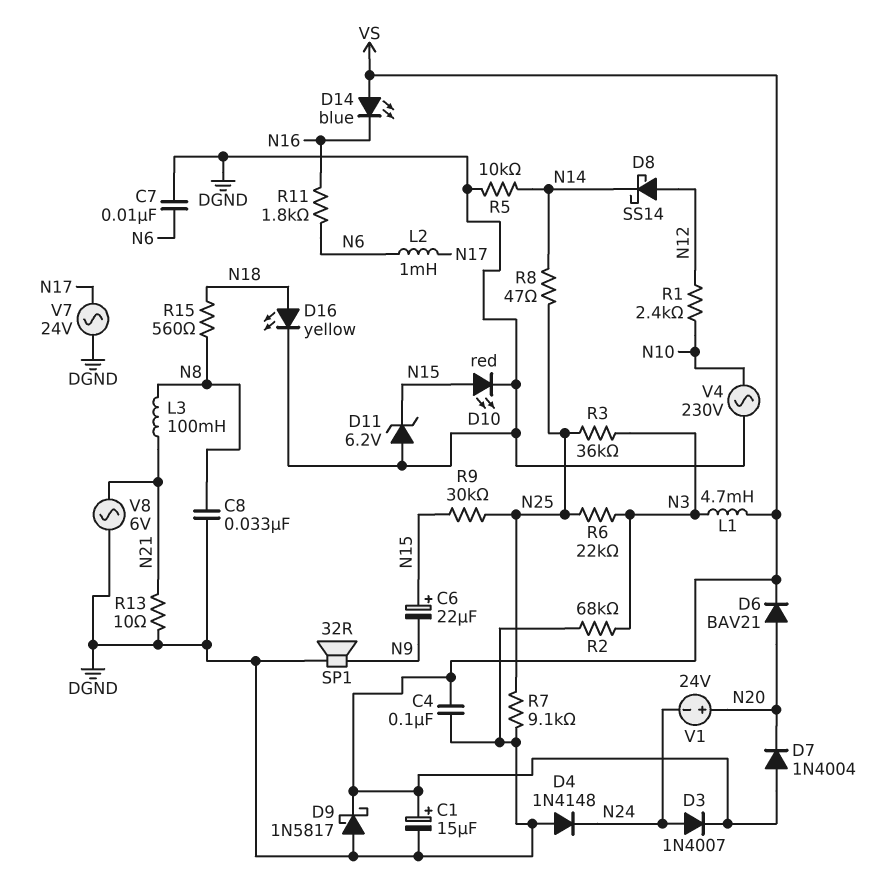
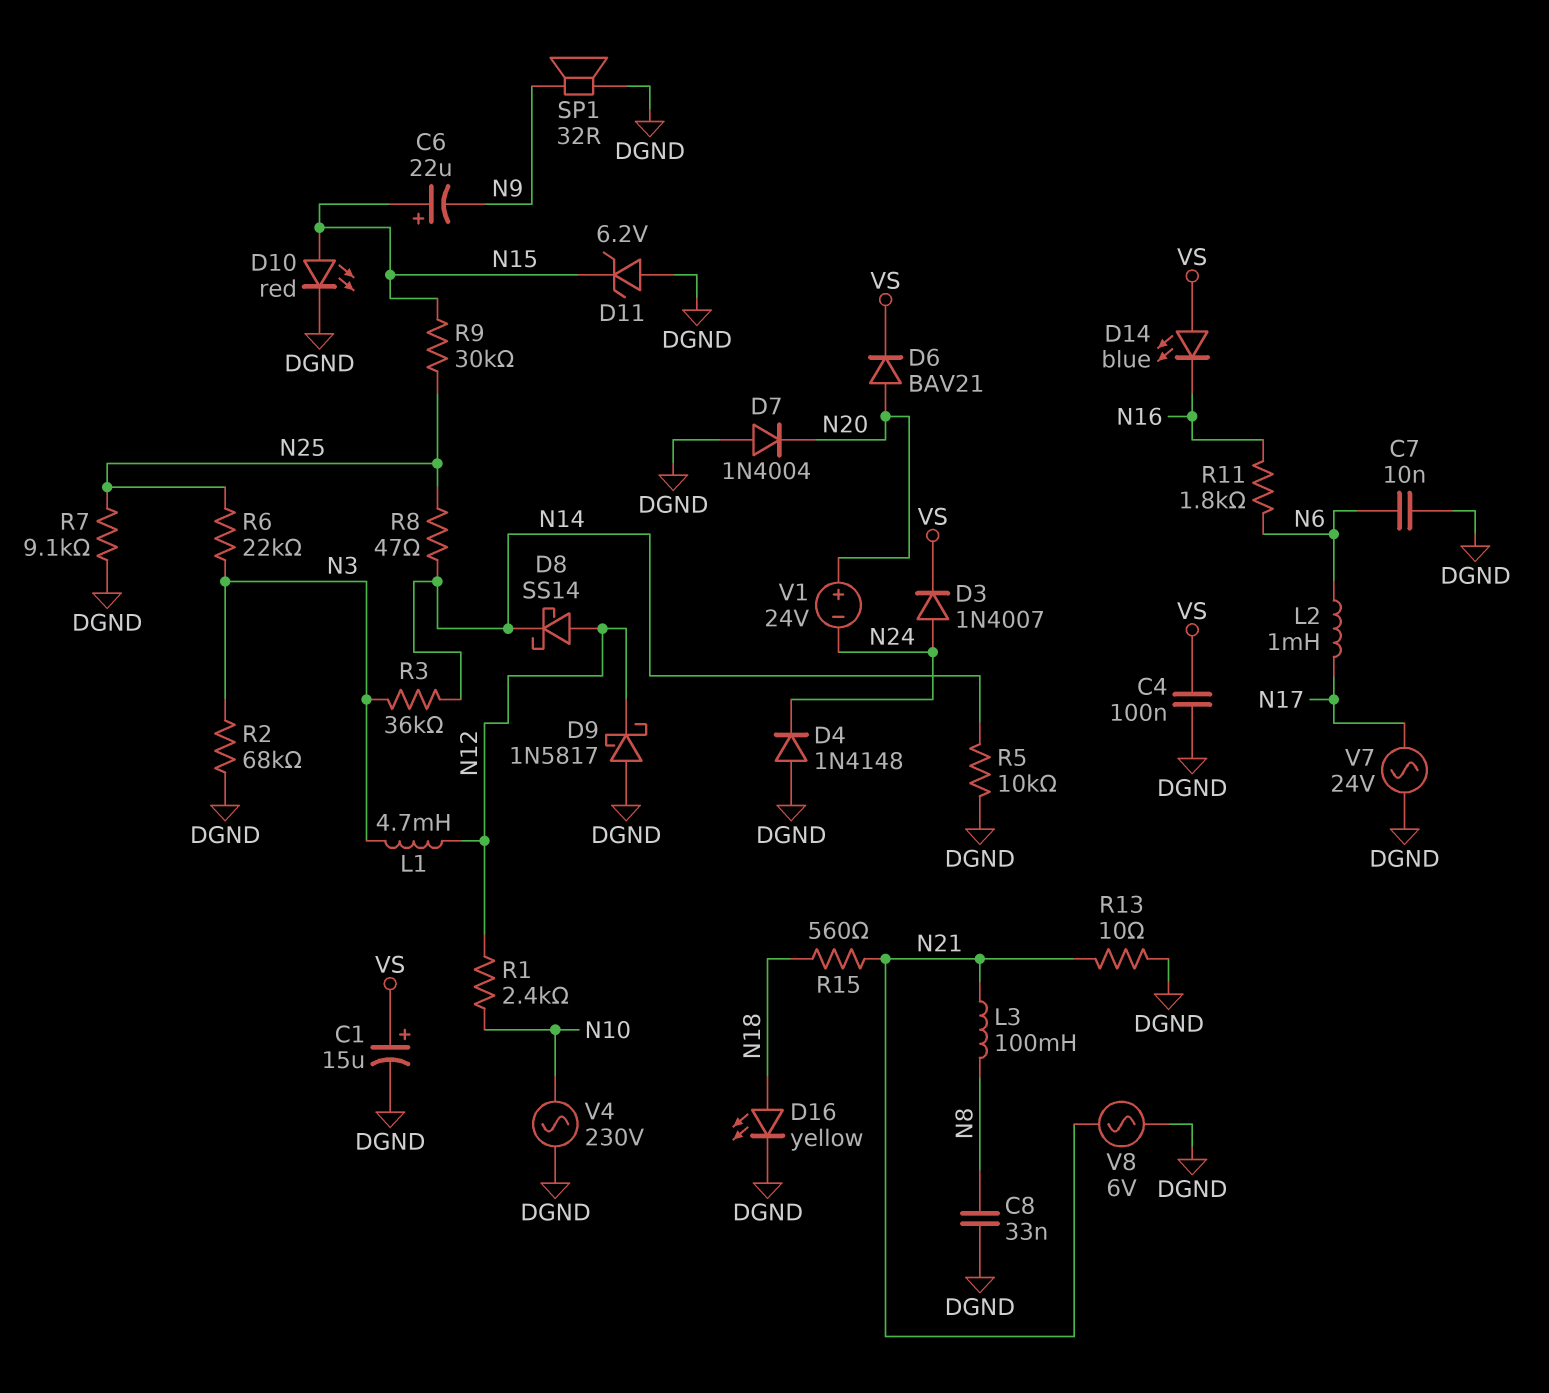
D7: diode 1N4004 (A VS, K N20) -> diode 1N4004 (A DGND, K N20)
D9: schottky 1N5817 (A DGND, K VS) -> schottky 1N5817 (A DGND, K N12)
L1: 4.7mH (N3, VS) -> 4.7mH (N3, N12)
R3: 36k (N3, N25) -> 36k (N3, N14)
R15: 560 (N8, N18) -> 560 (N18, N21)

